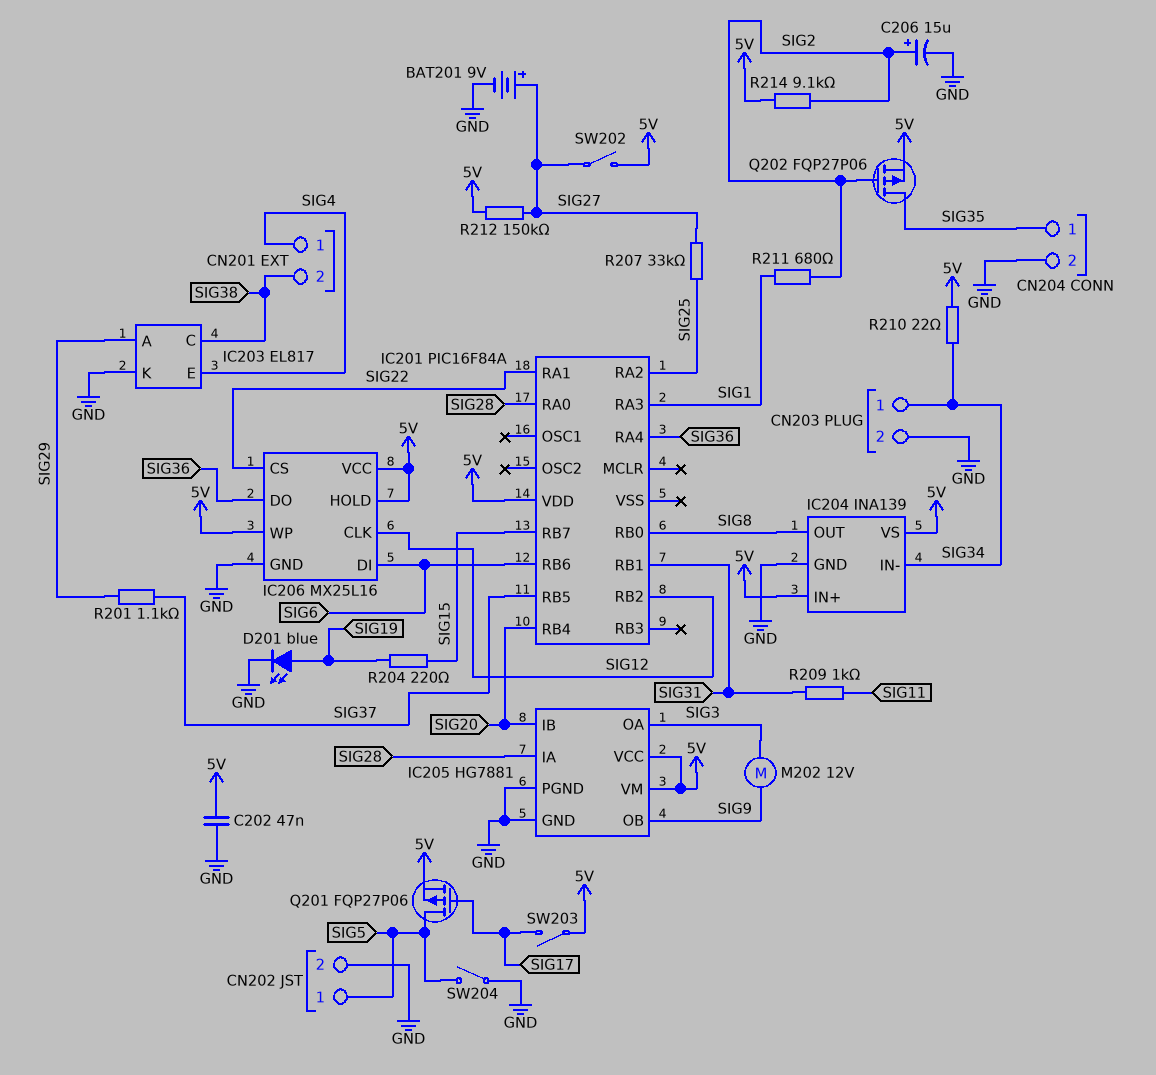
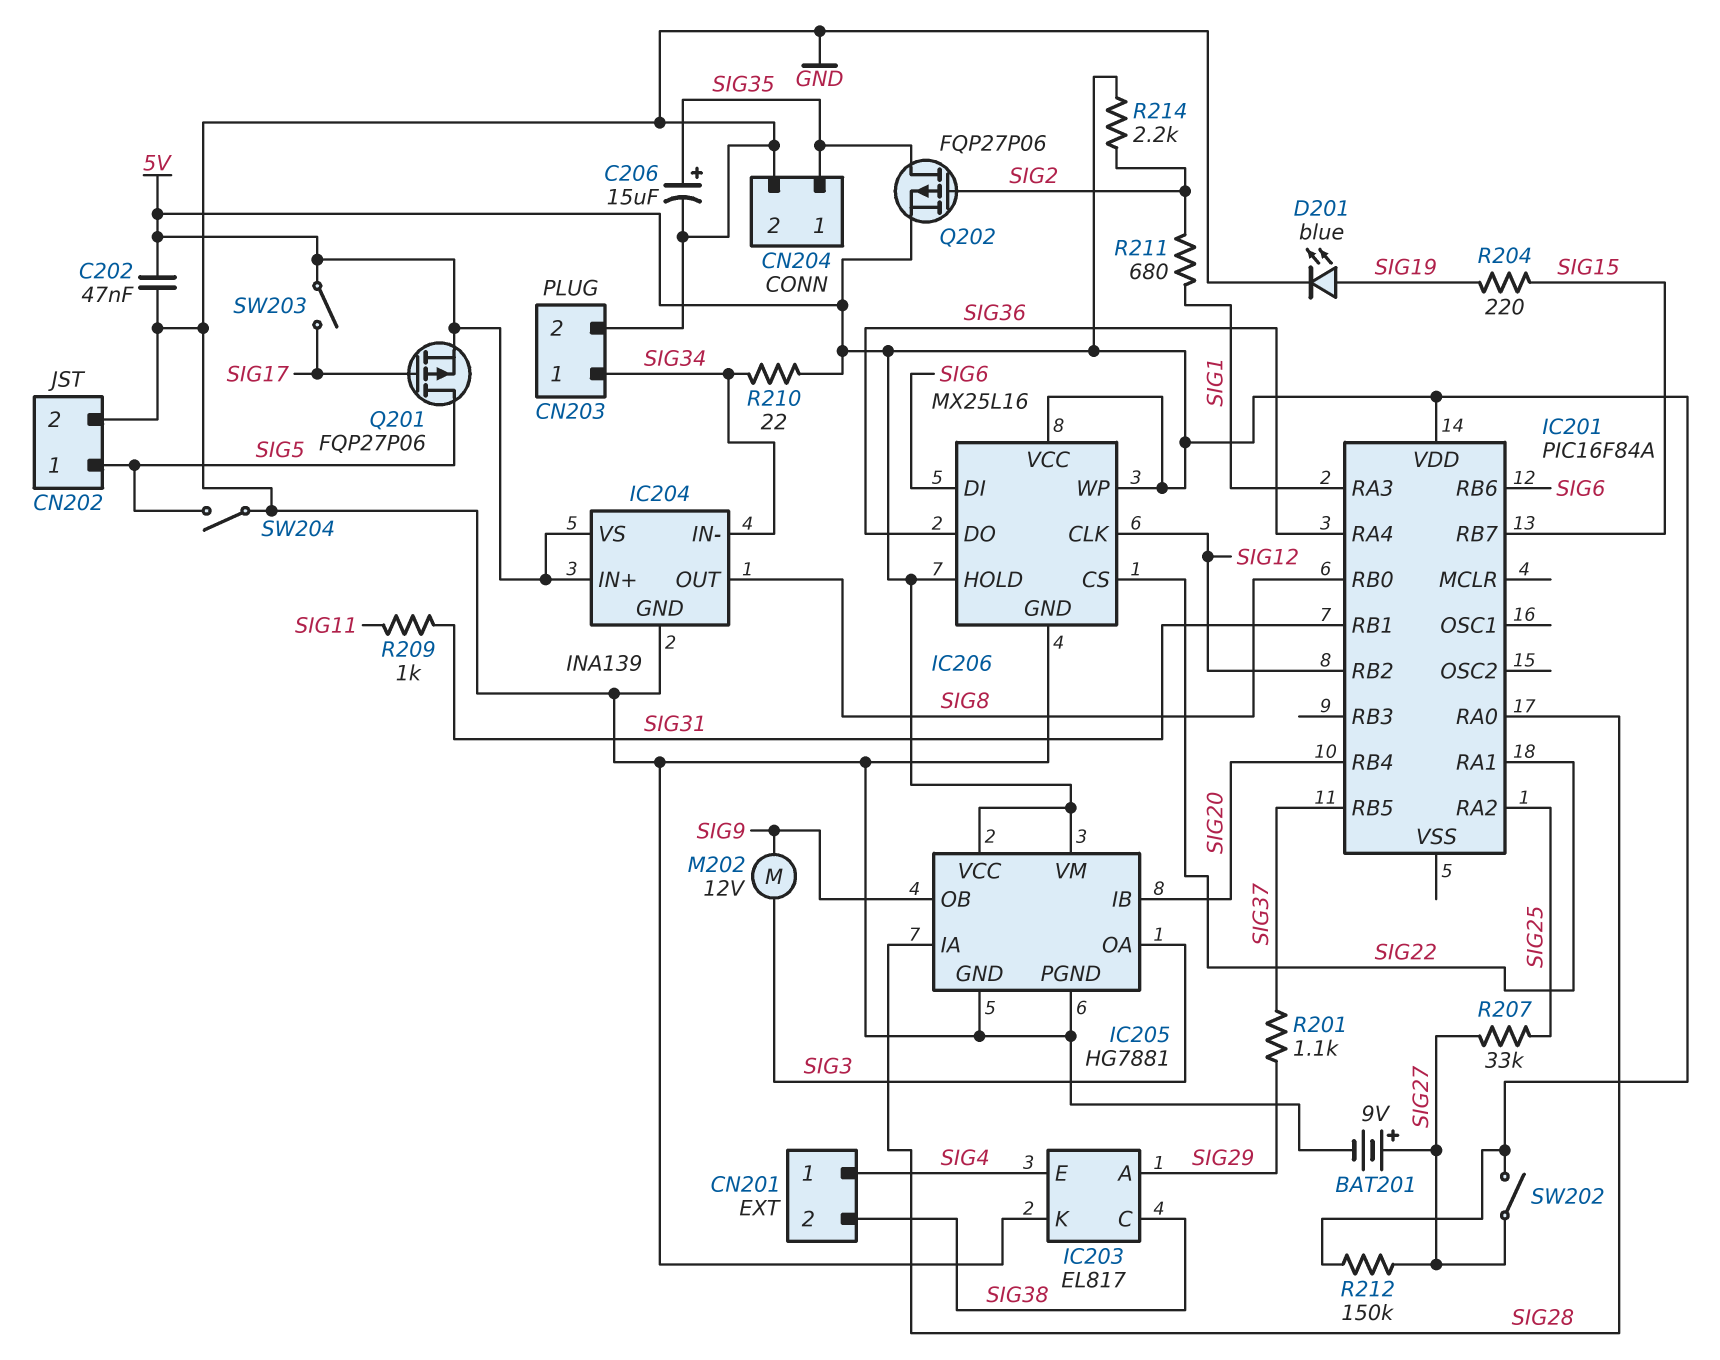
C206: 15uF (plus SIG2, minus GND) -> 15uF (plus SIG35, minus GND)
R214: 9.1k (5V, SIG2) -> 2.2k (5V, SIG2)

